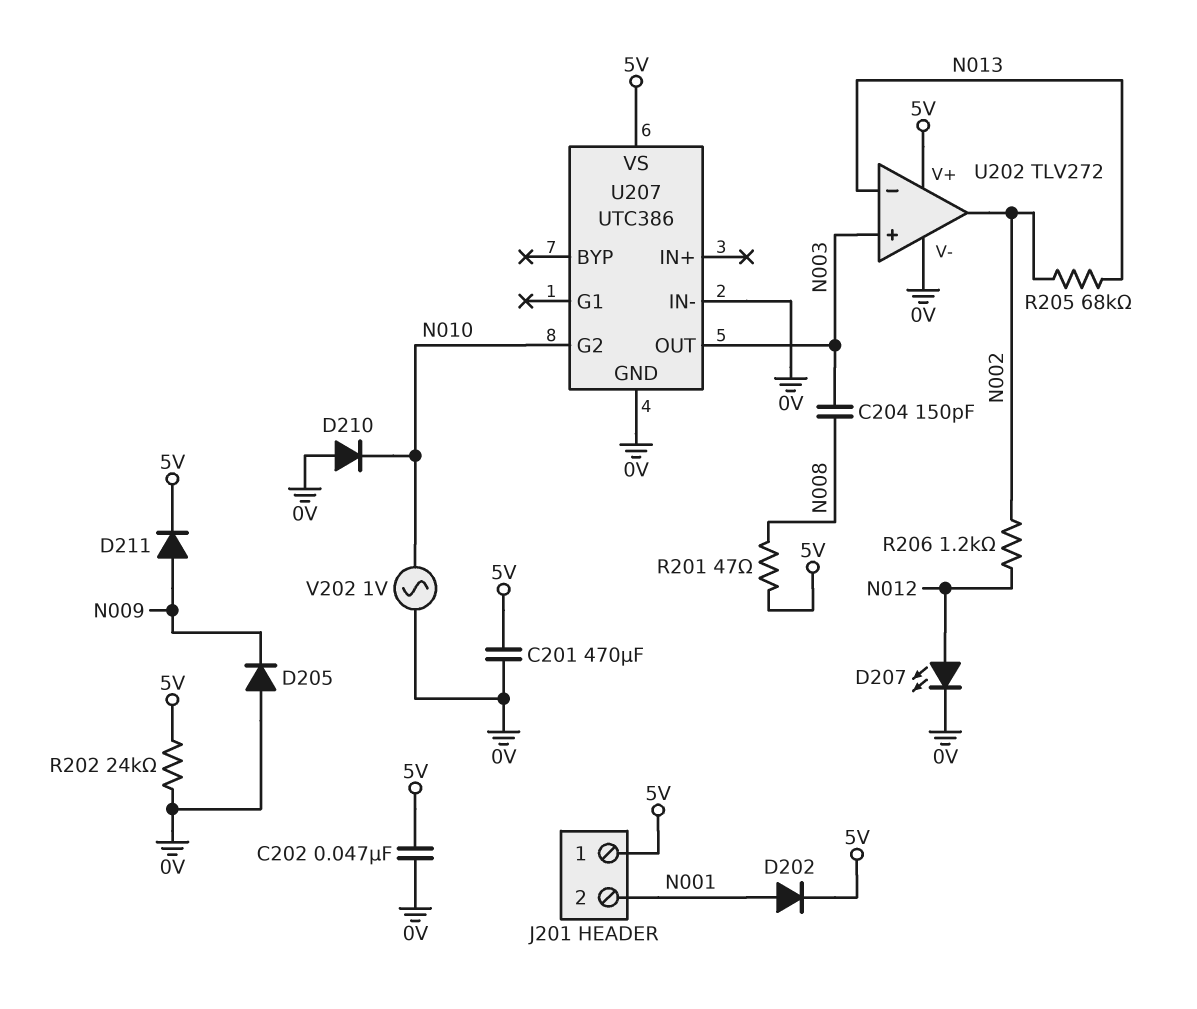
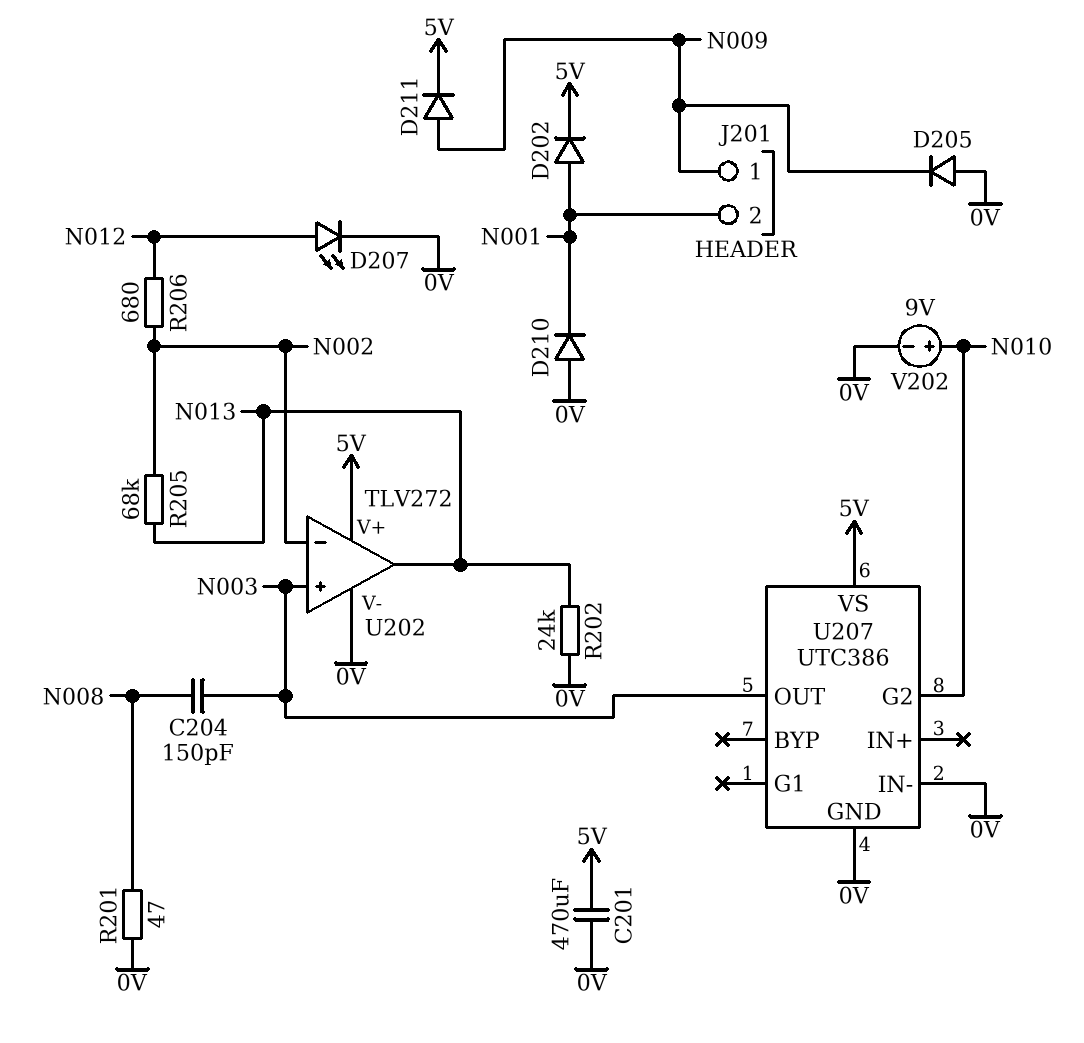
C202: 47nF (0V, 5V) -> none
D210: diode (A 0V, K N010) -> diode (A 0V, K N001)
J201 pin 1: 5V -> N009
R201: 47 (5V, N008) -> 47 (0V, N008)
R202: 24k (0V, 5V) -> 24k (0V, N013)
R206: 1.2k (N002, N012) -> 680 (N002, N012)
U202 pin in-: N013 -> N002
U202 pin out: N002 -> N013
V202: AC 1V (0V, N010) -> 9V (plus N010, minus 0V)

